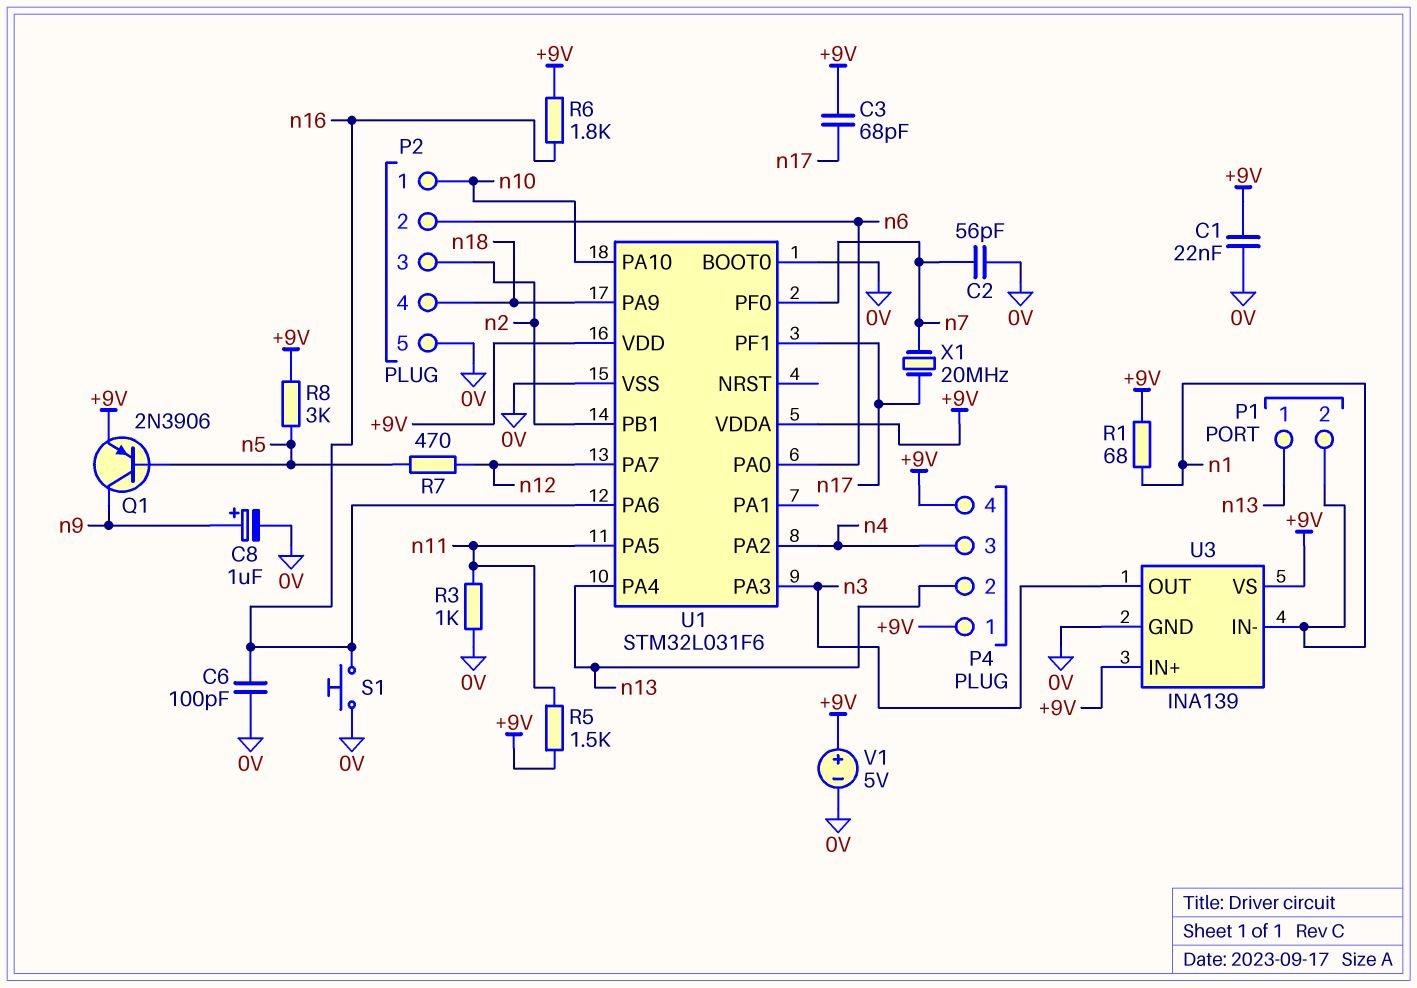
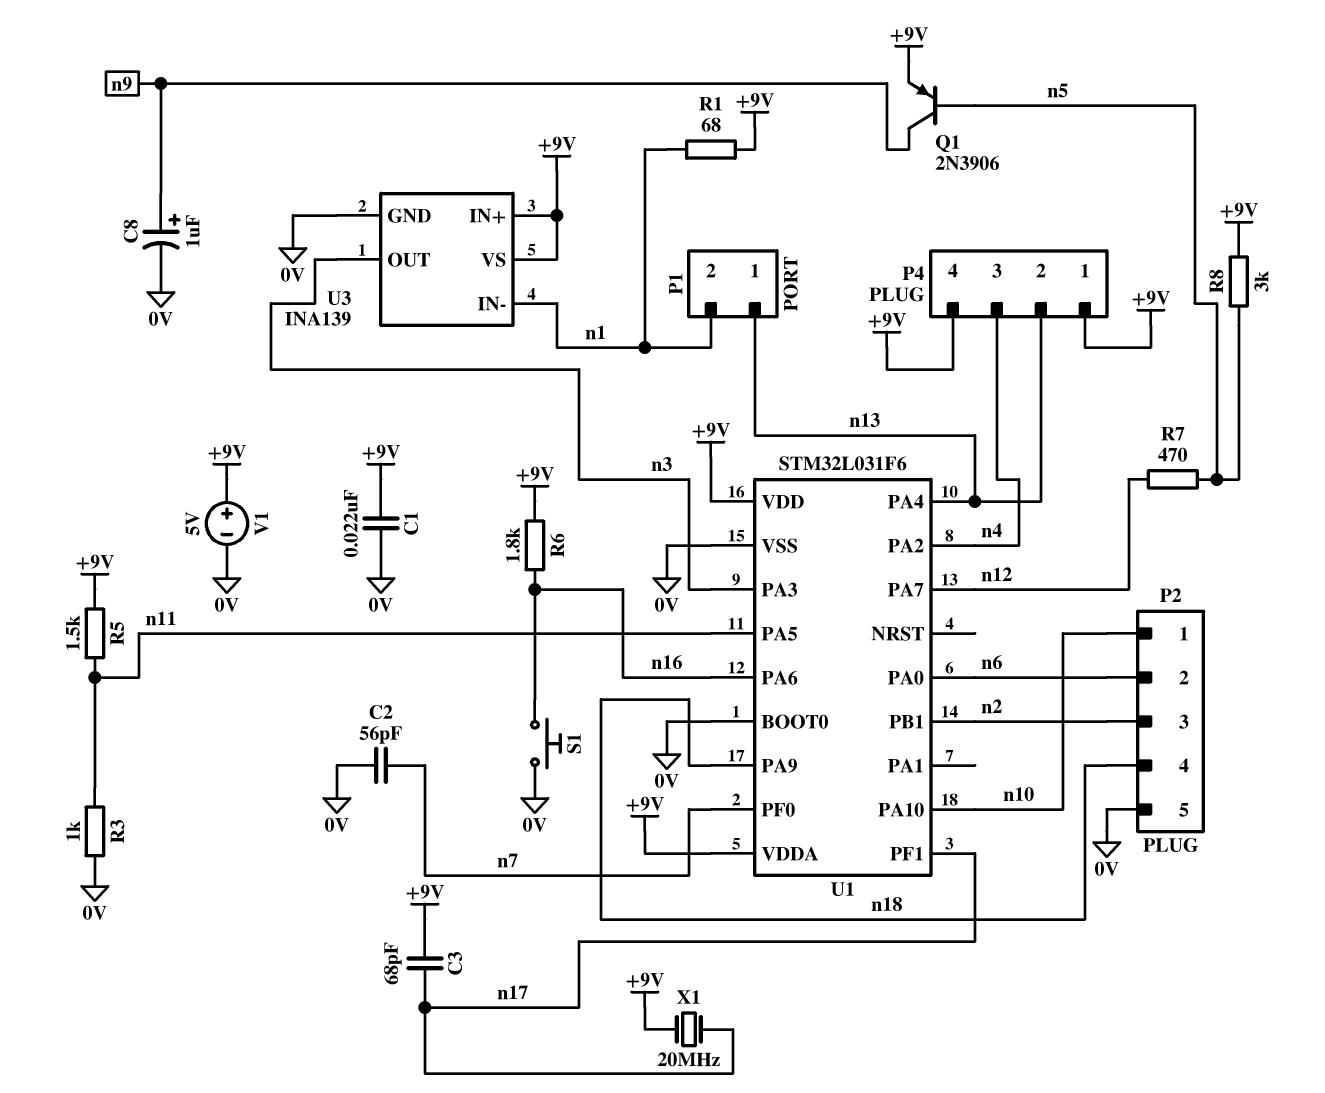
C6: 100pF (0V, n16) -> none
X1: 20MHz (n7, n17) -> 20MHz (+9V, n17)

